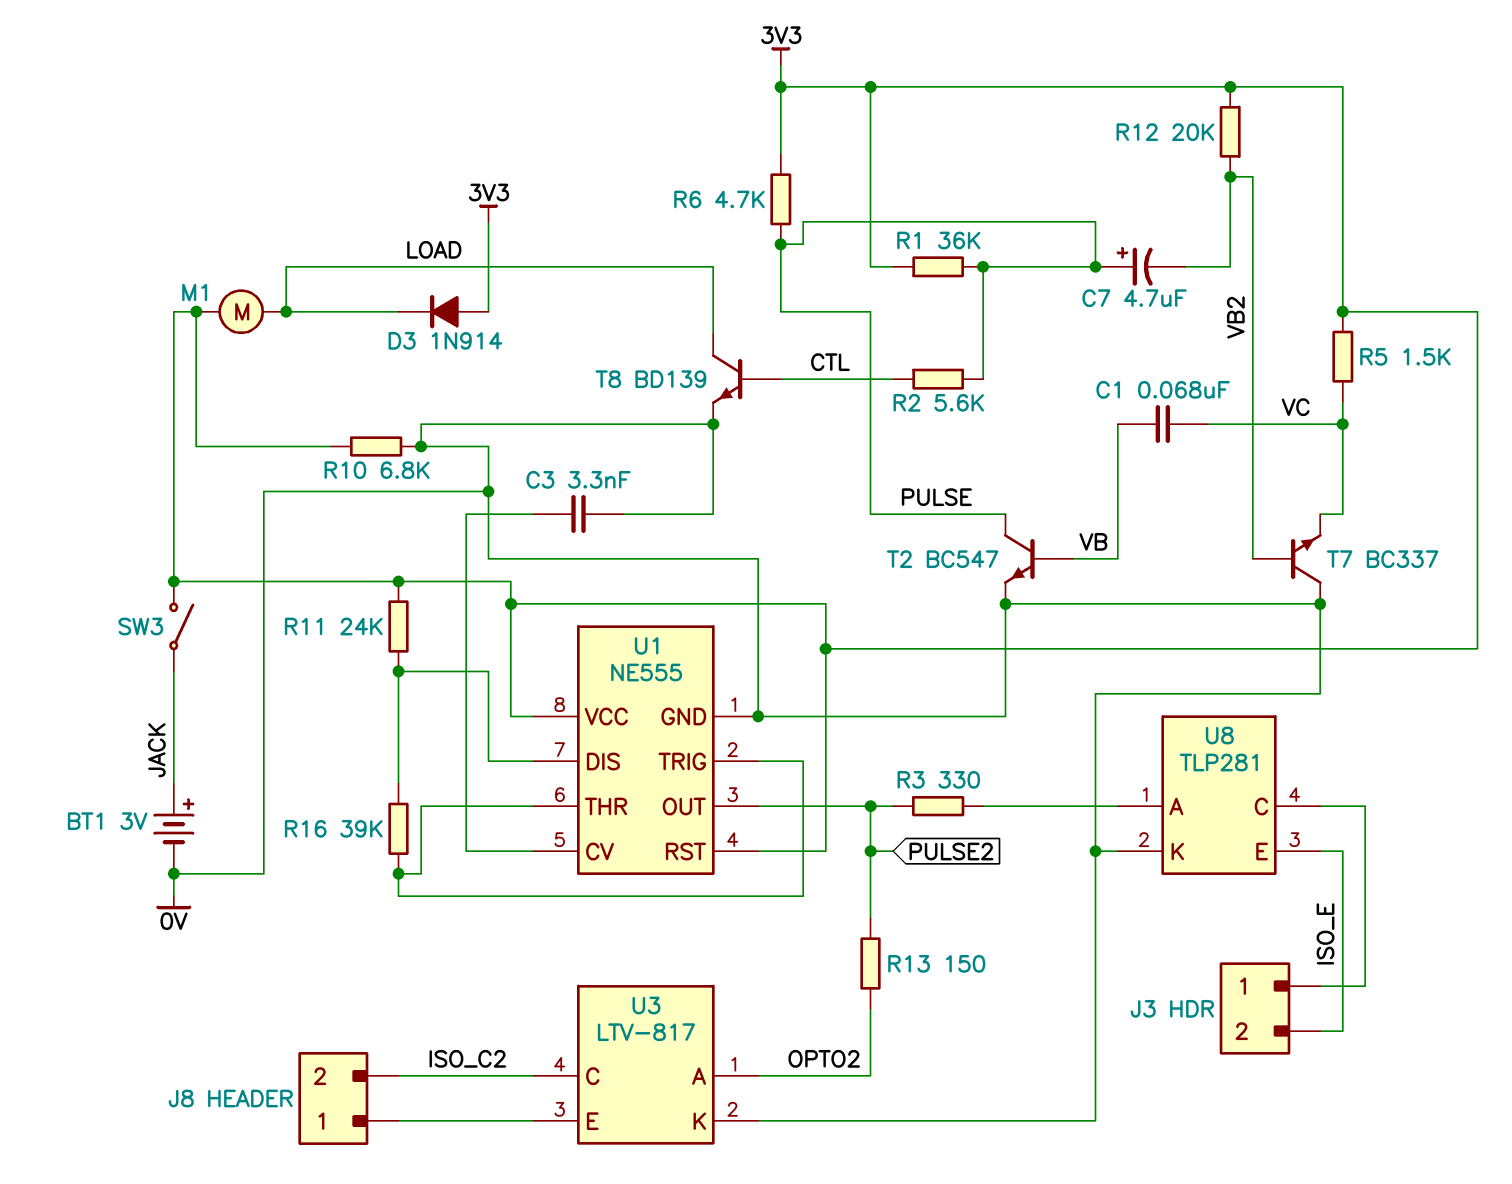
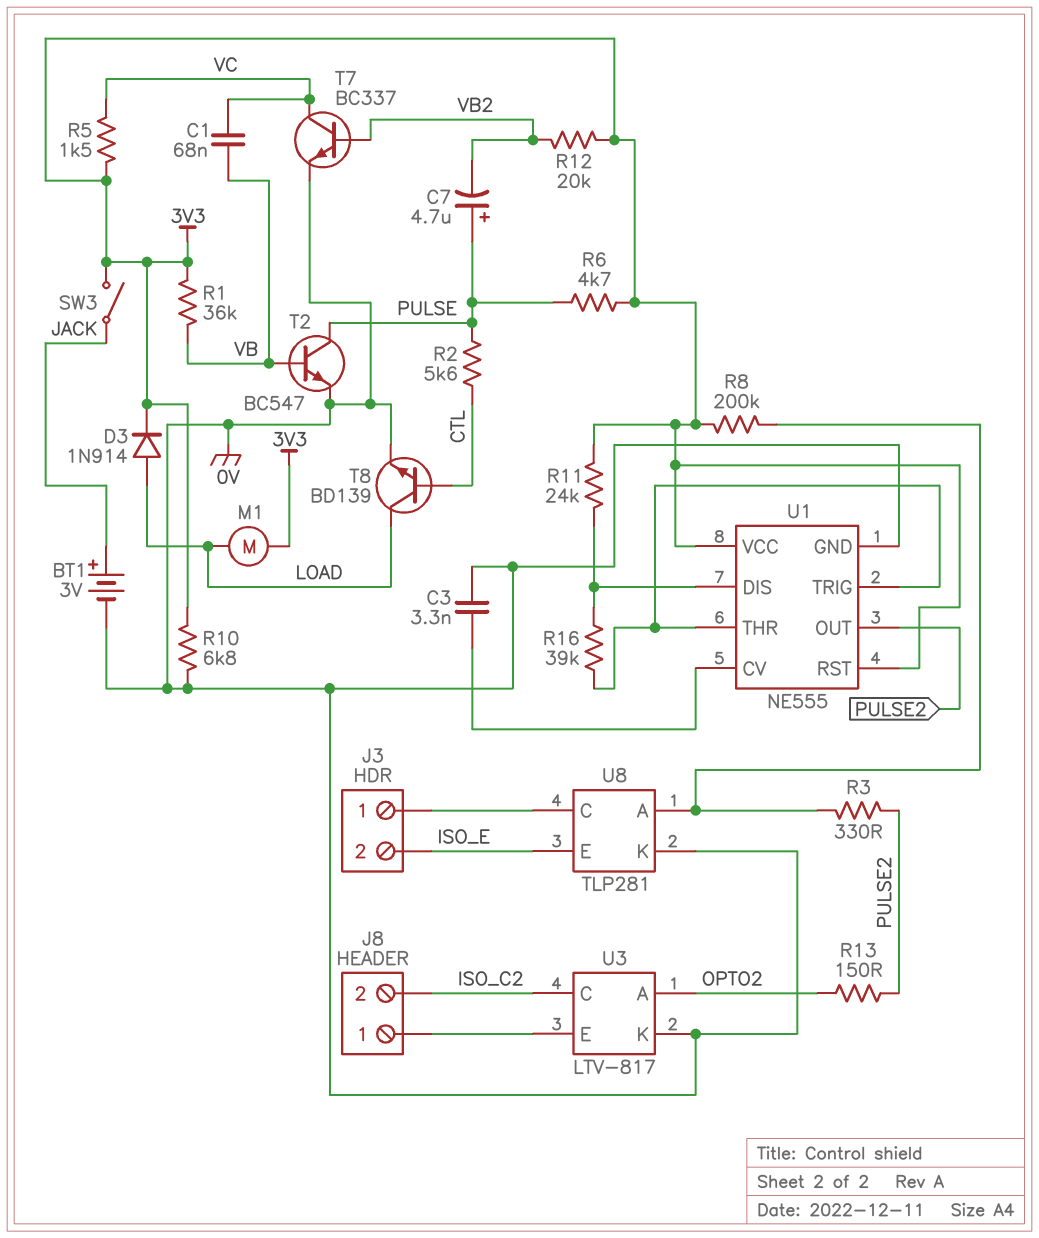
D3: diode 1N914 (A 3V3, K LOAD) -> diode 1N914 (A LOAD, K 3V3)
R1: 36k (3V3, PULSE) -> 36k (3V3, VB)
R8: none -> 200k (3V3, U8/A)
T7: NPN BC337 (B VB2, C 0V, E VC) -> NPN BC337 (B VB2, C VC, E 0V)

